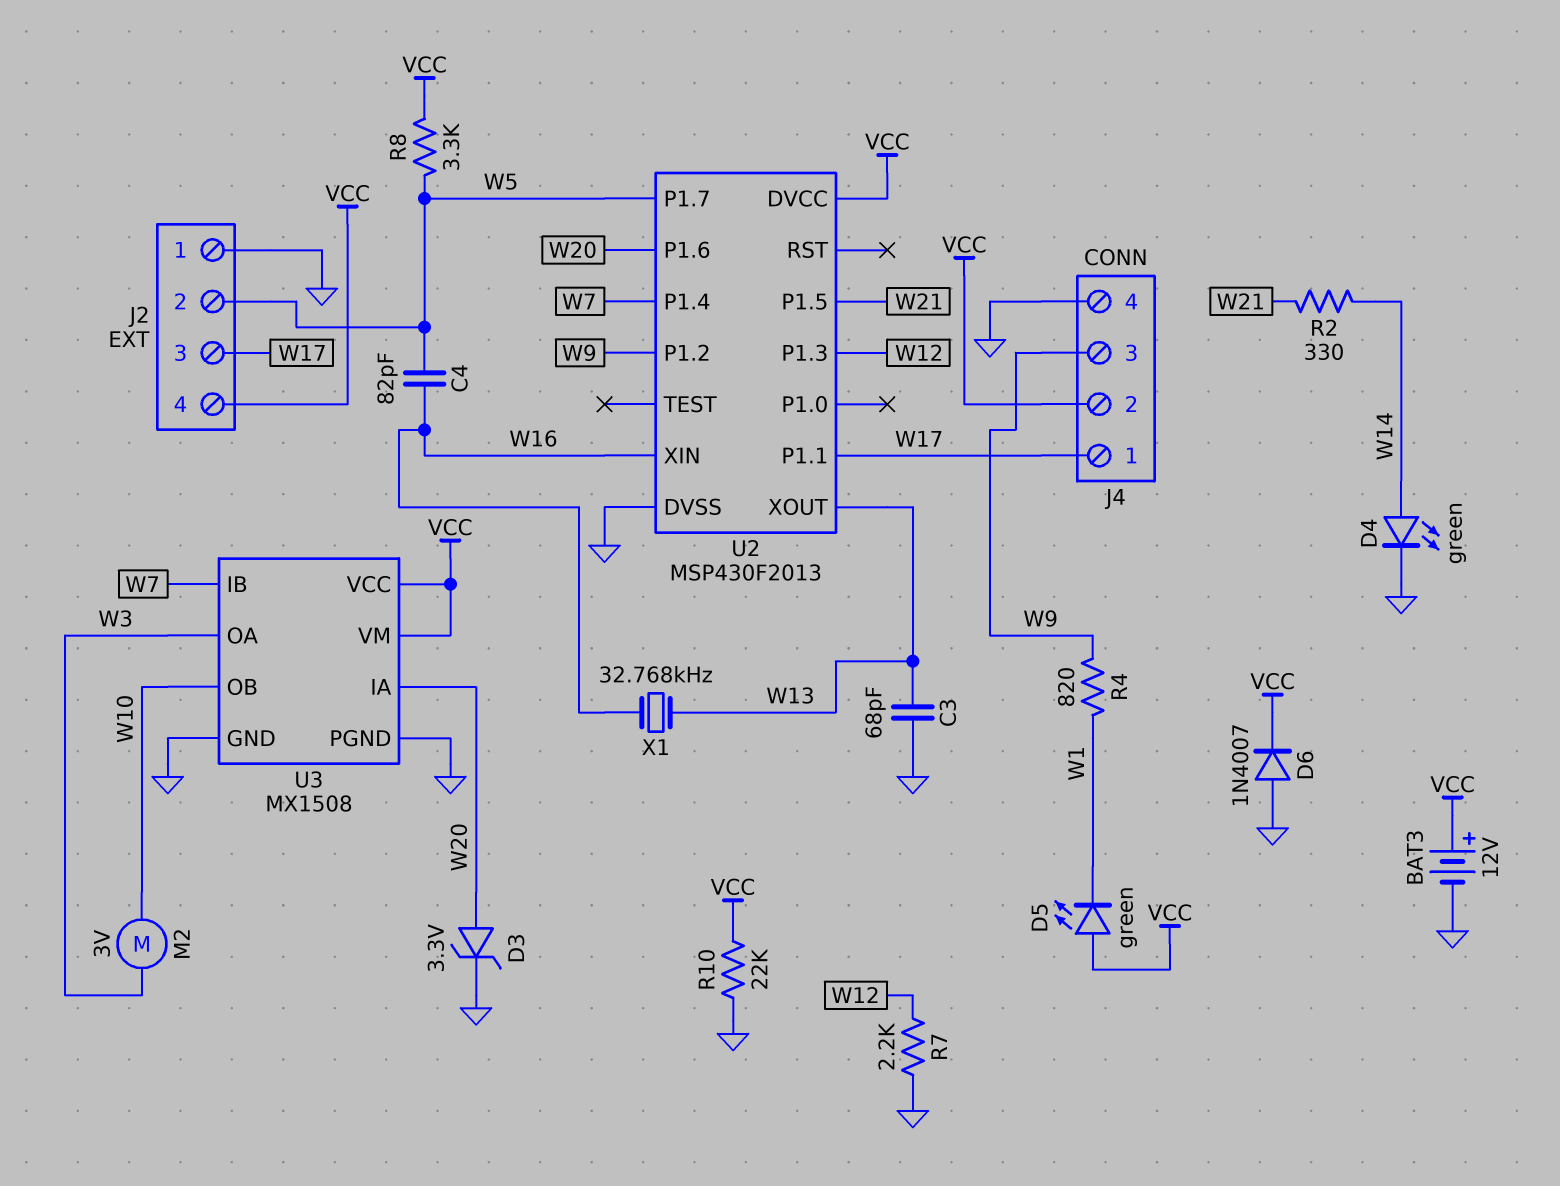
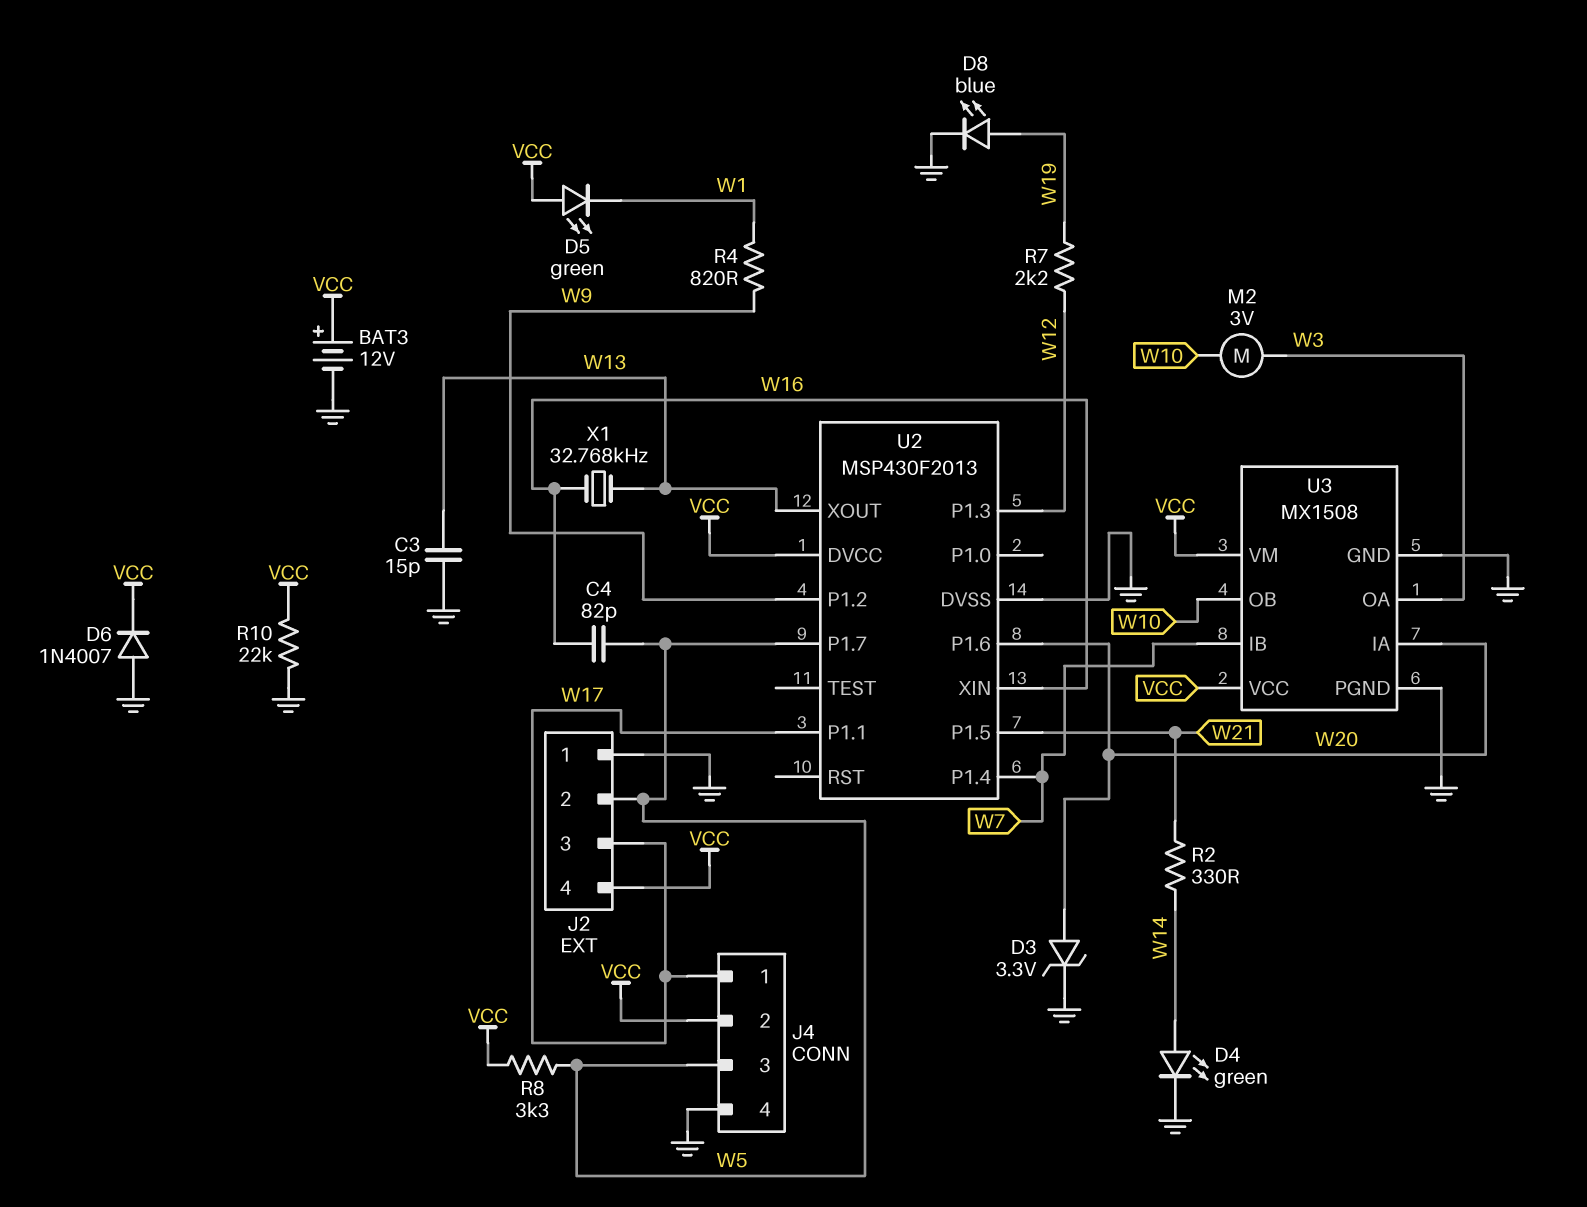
C3: 68pF (GND, W13) -> 15pF (GND, W13)
D8: none -> LED blue (A W19, K GND)
J4 pin 3: W9 -> W5
R7: 2.2k (GND, W12) -> 2.2k (W12, W19)

